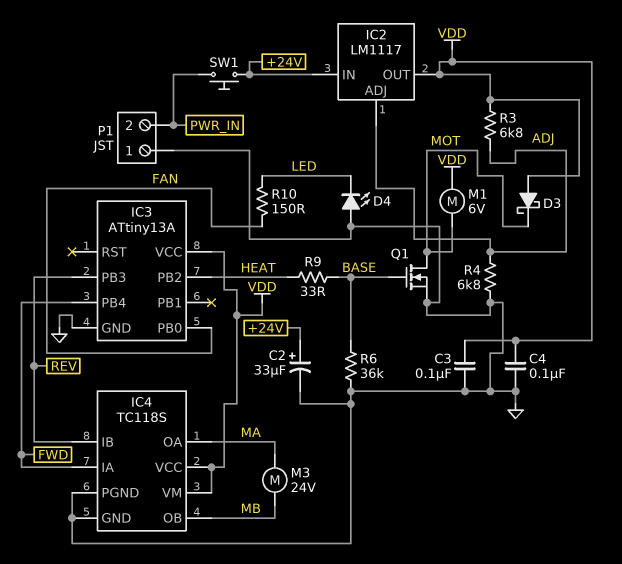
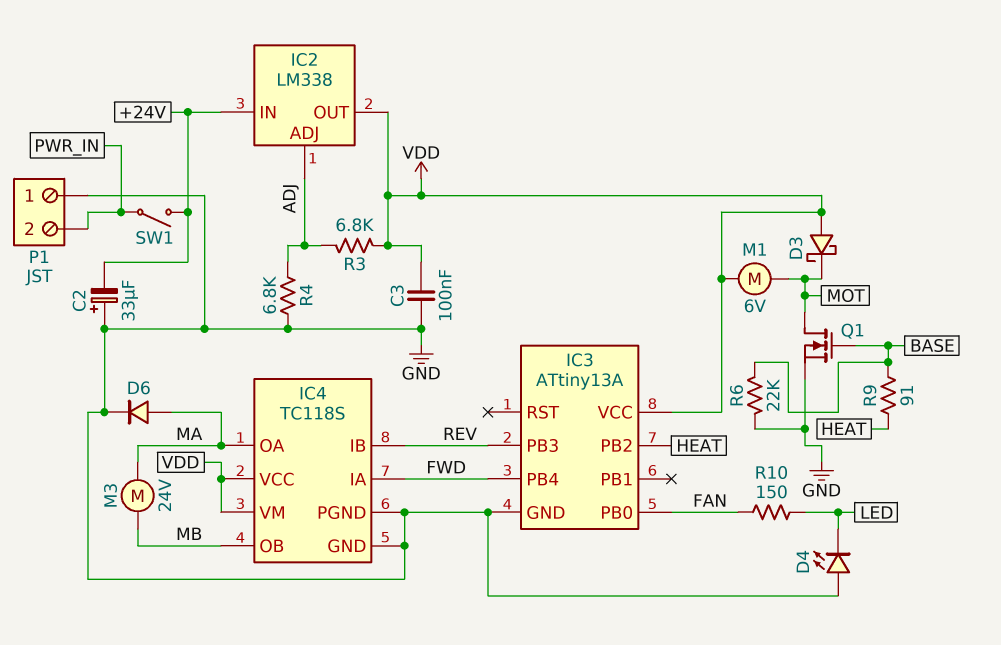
C2: 33uF (plus +24V, minus GND) -> 33uF (plus GND, minus +24V)
C4: 100nF (GND, VDD) -> none
D6: none -> diode (A MA, K GND)
IC2: LM1117 -> LM338
R6: 36k (BASE, GND) -> 22k (BASE, GND)
R9: 33 (BASE, HEAT) -> 91 (BASE, HEAT)
SW1: button (+24V, PWR_IN) -> switch (+24V, PWR_IN)

